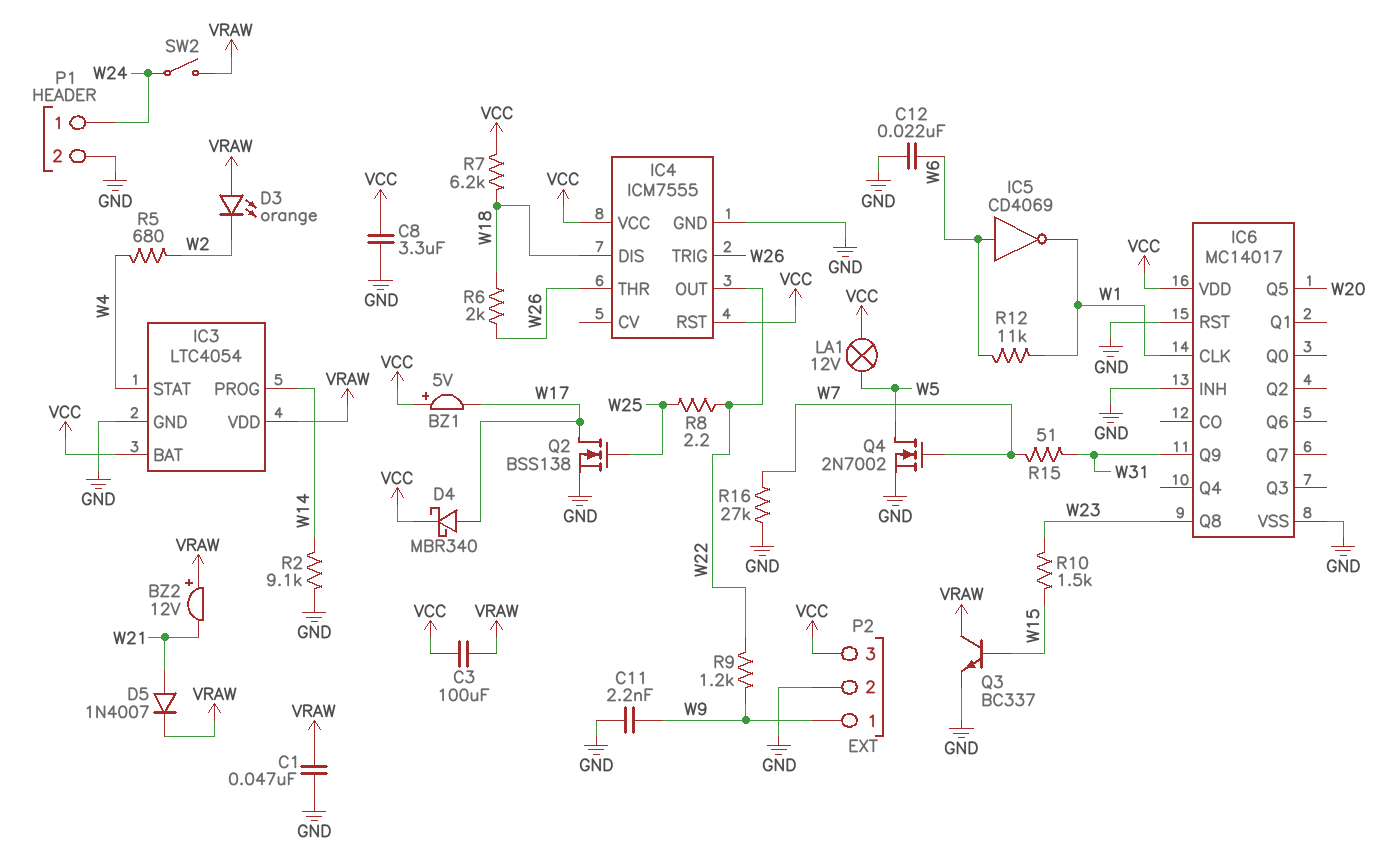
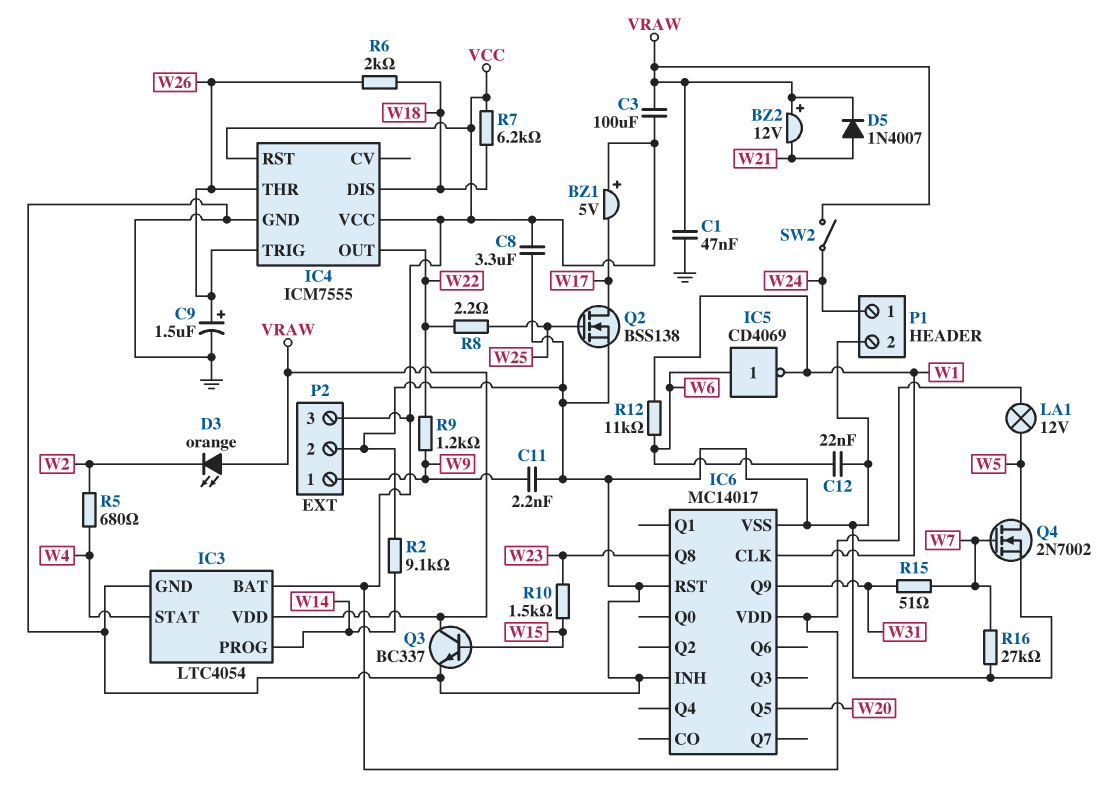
C9: none -> 1.5uF (plus W26, minus GND)
D4: schottky MBR340 (A W17, K VCC) -> none

